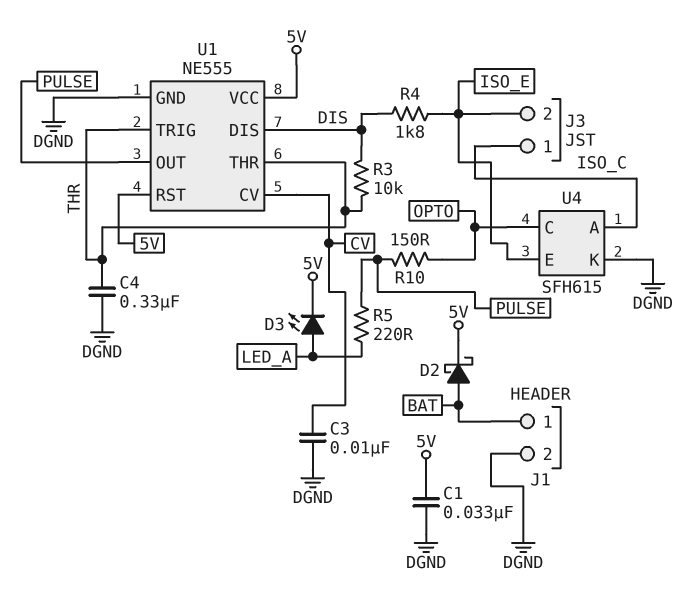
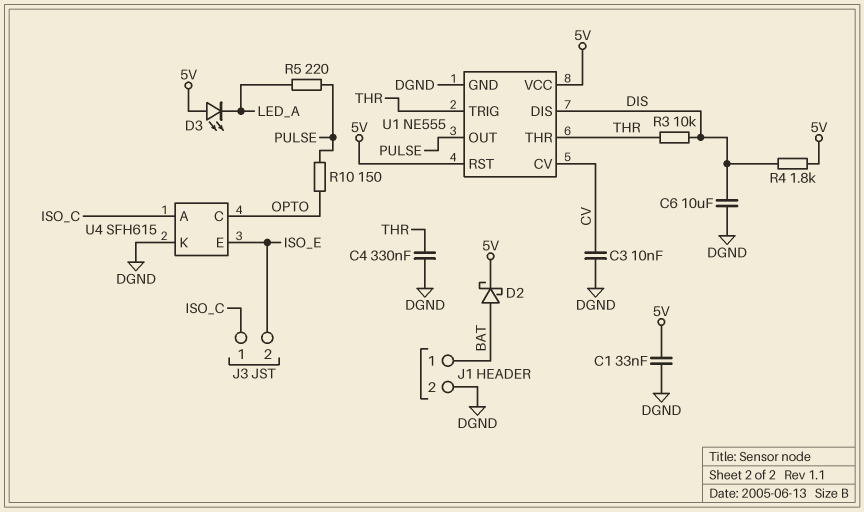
C6: none -> 10uF (DGND, DIS)
D3: LED (A LED_A, K 5V) -> LED (A 5V, K LED_A)
R4: 1.8k (DIS, ISO_E) -> 1.8k (5V, DIS)

